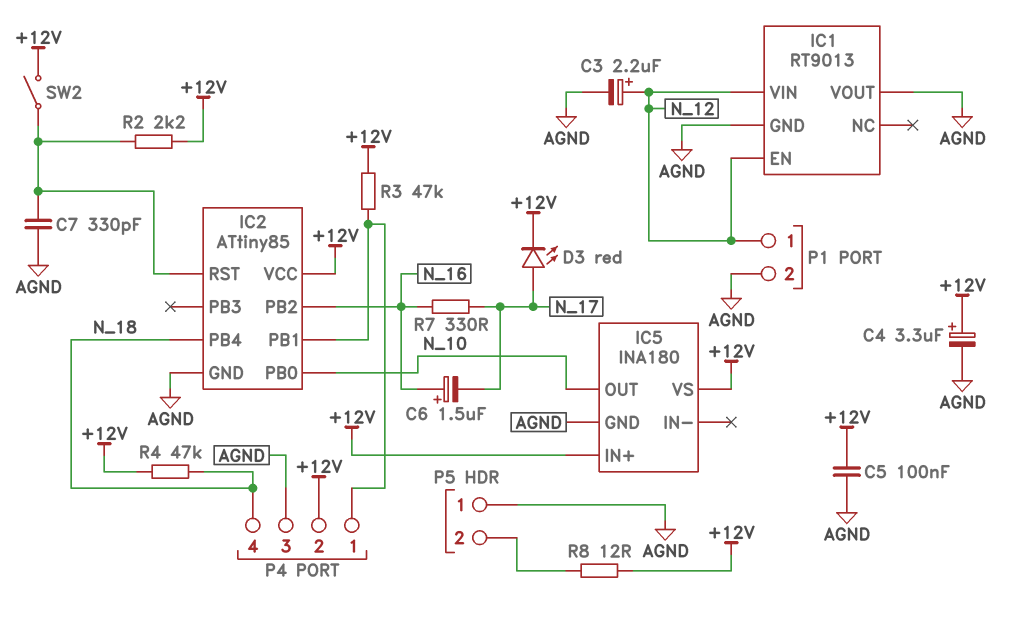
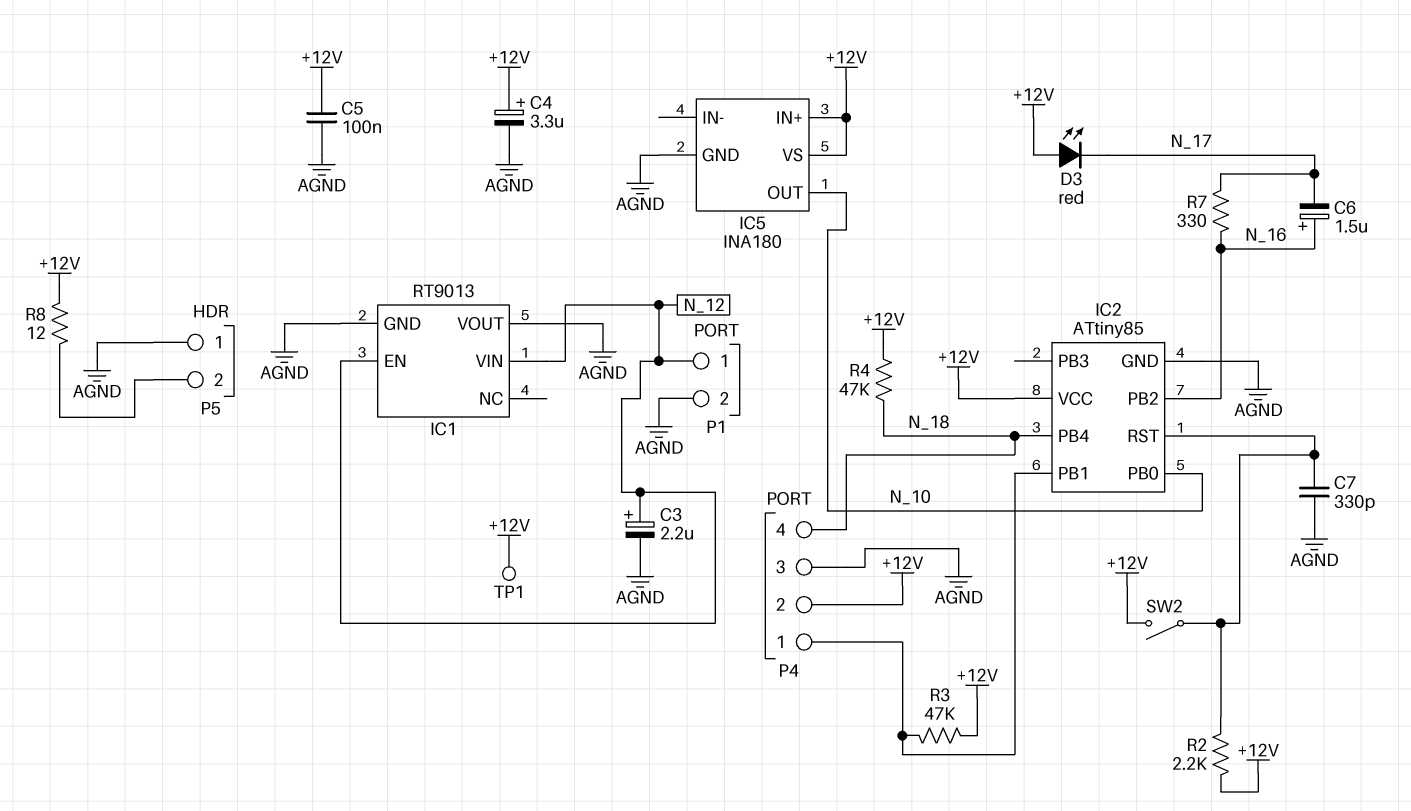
D3: LED red (A N_17, K +12V) -> LED red (A +12V, K N_17)
TP1: none -> test point (+12V)

